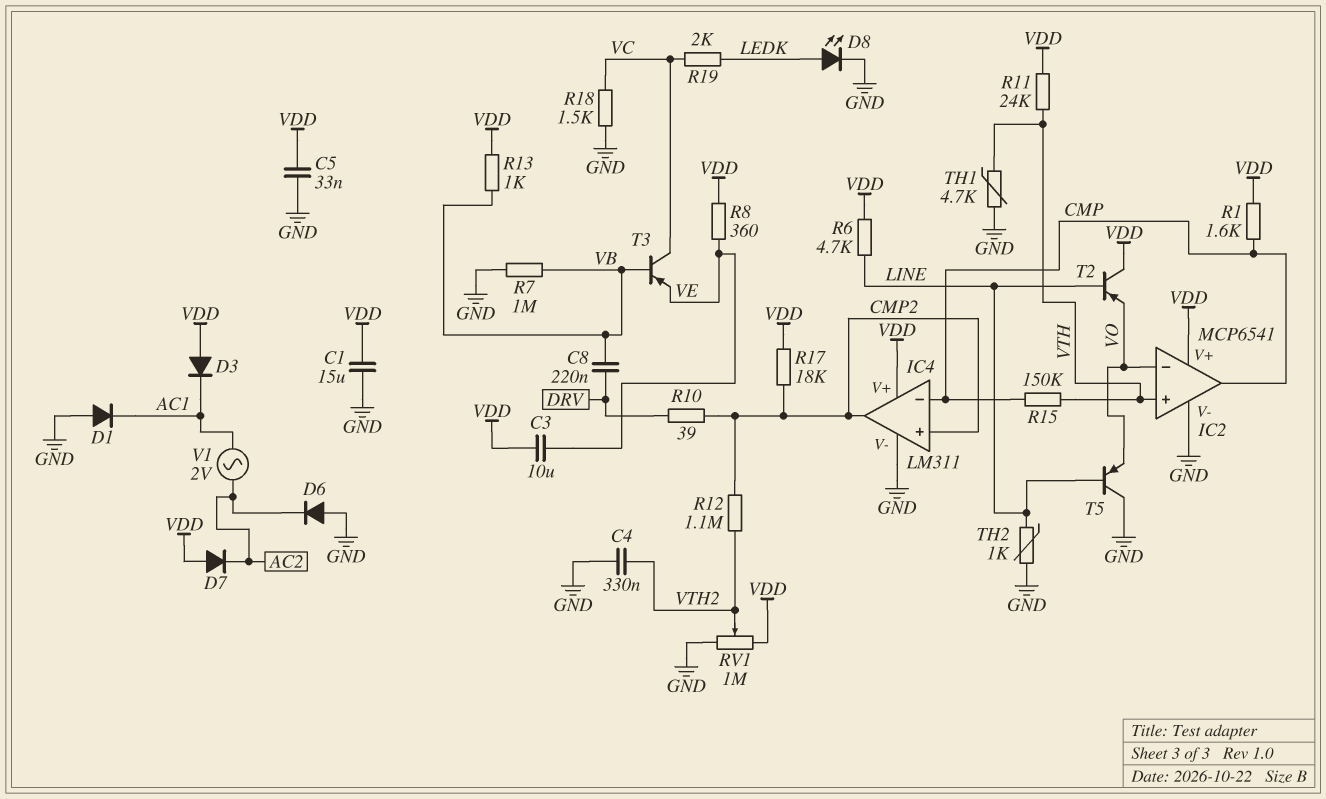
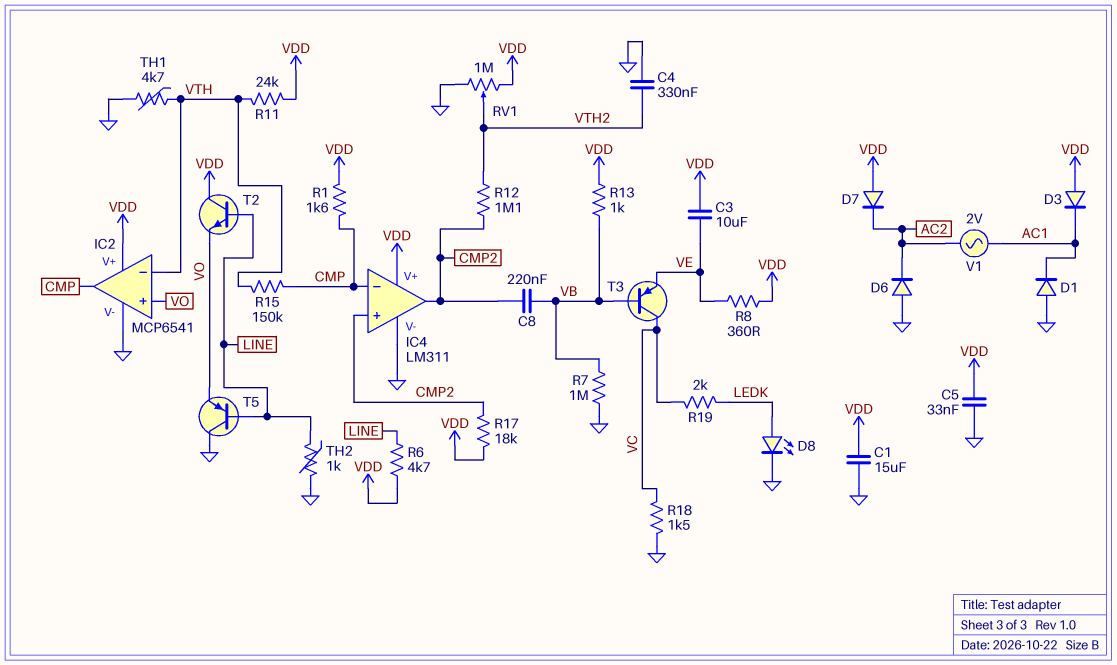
C8: 220nF (DRV, VB) -> 220nF (CMP2, VB)
IC2 pin in+: VTH -> VO
IC2 pin in-: VO -> VTH
R10: 39 (CMP2, DRV) -> none
T2: PNP (B LINE, C VDD, E VO) -> NPN (B LINE, C VDD, E VO)

